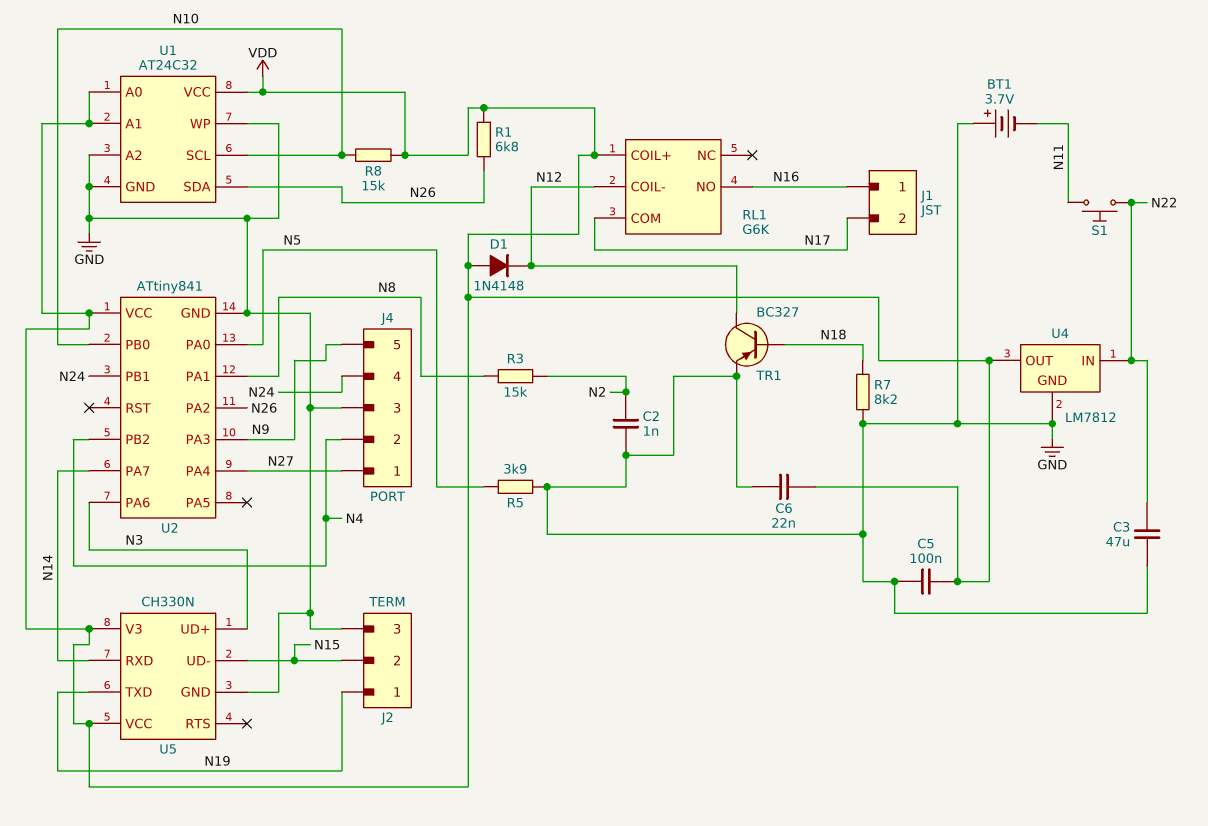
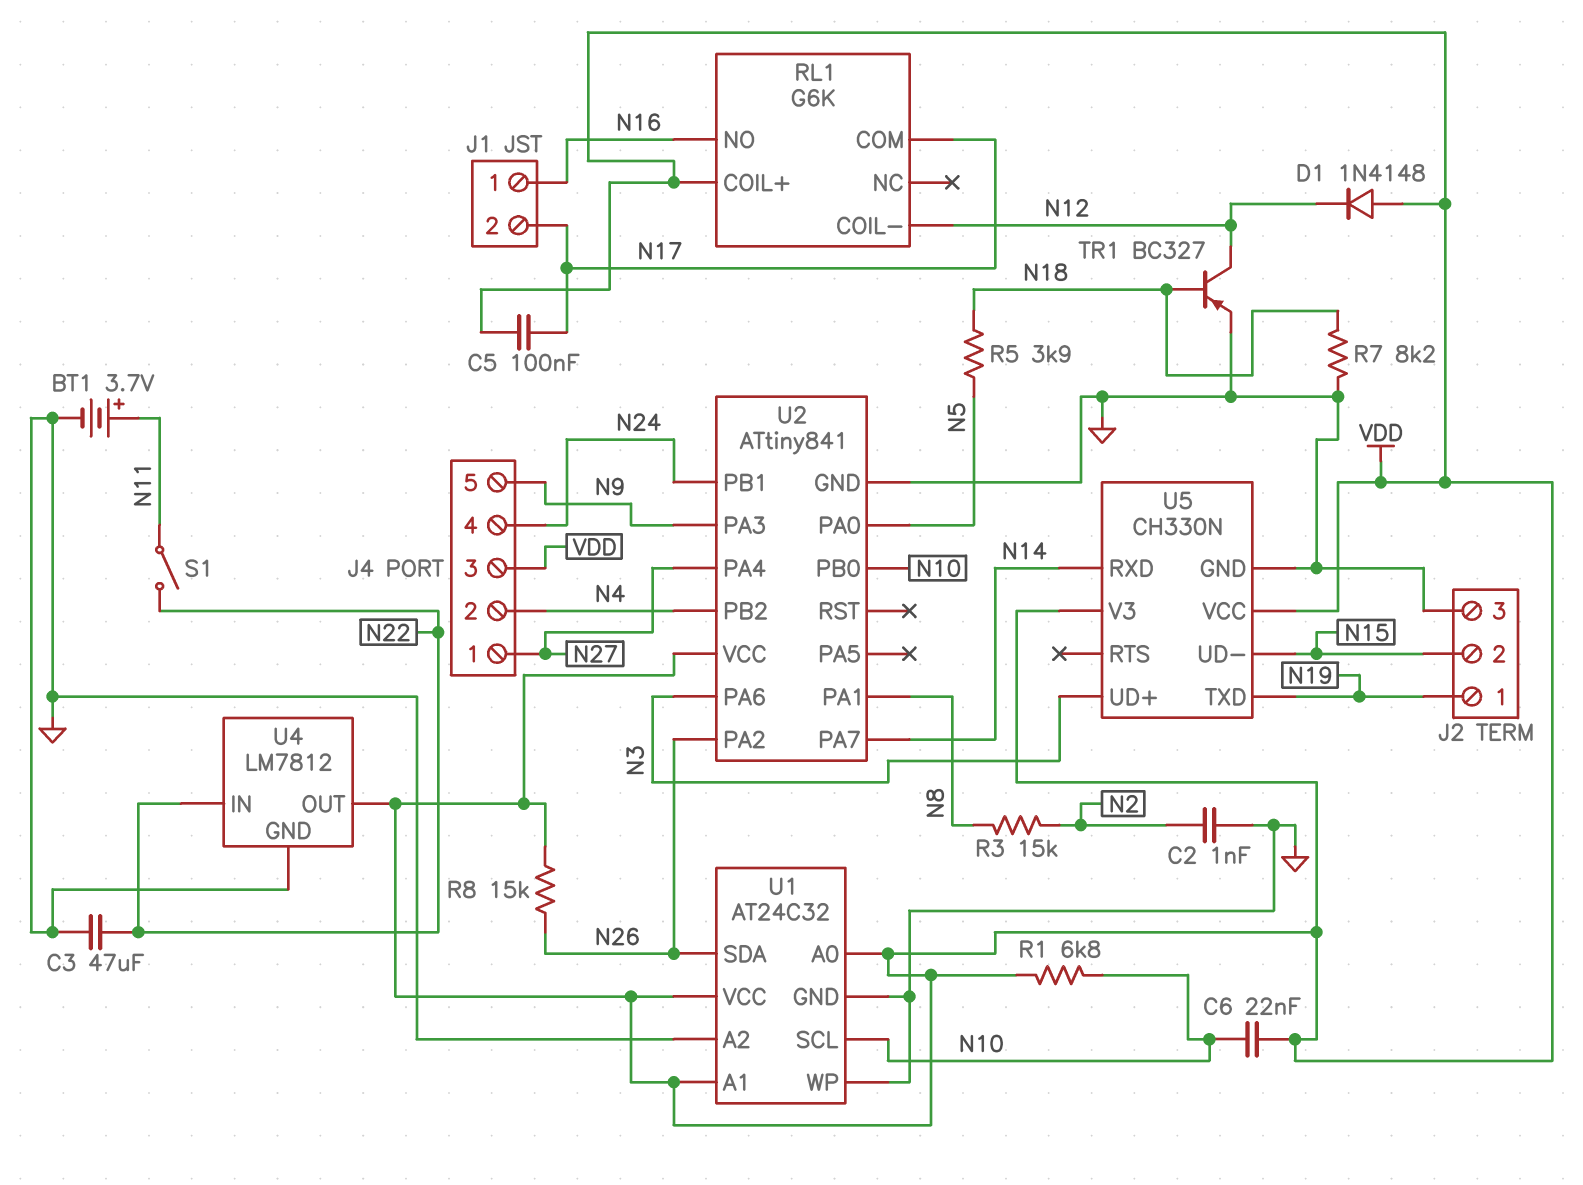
BT1: 3.7V (plus GND, minus N11) -> 3.7V (plus N11, minus GND)
C5: 100nF (GND, VDD) -> 100nF (N17, VDD)
C6: 22nF (GND, VDD) -> 22nF (N10, VDD)
J4 pin 3: GND -> VDD
R1: 6.8k (N26, VDD) -> 6.8k (N10, VDD)
R5: 3.9k (GND, N5) -> 3.9k (N5, N18)
R8: 15k (N10, VDD) -> 15k (N26, VDD)
S1: button (N11, N22) -> switch (N11, N22)

